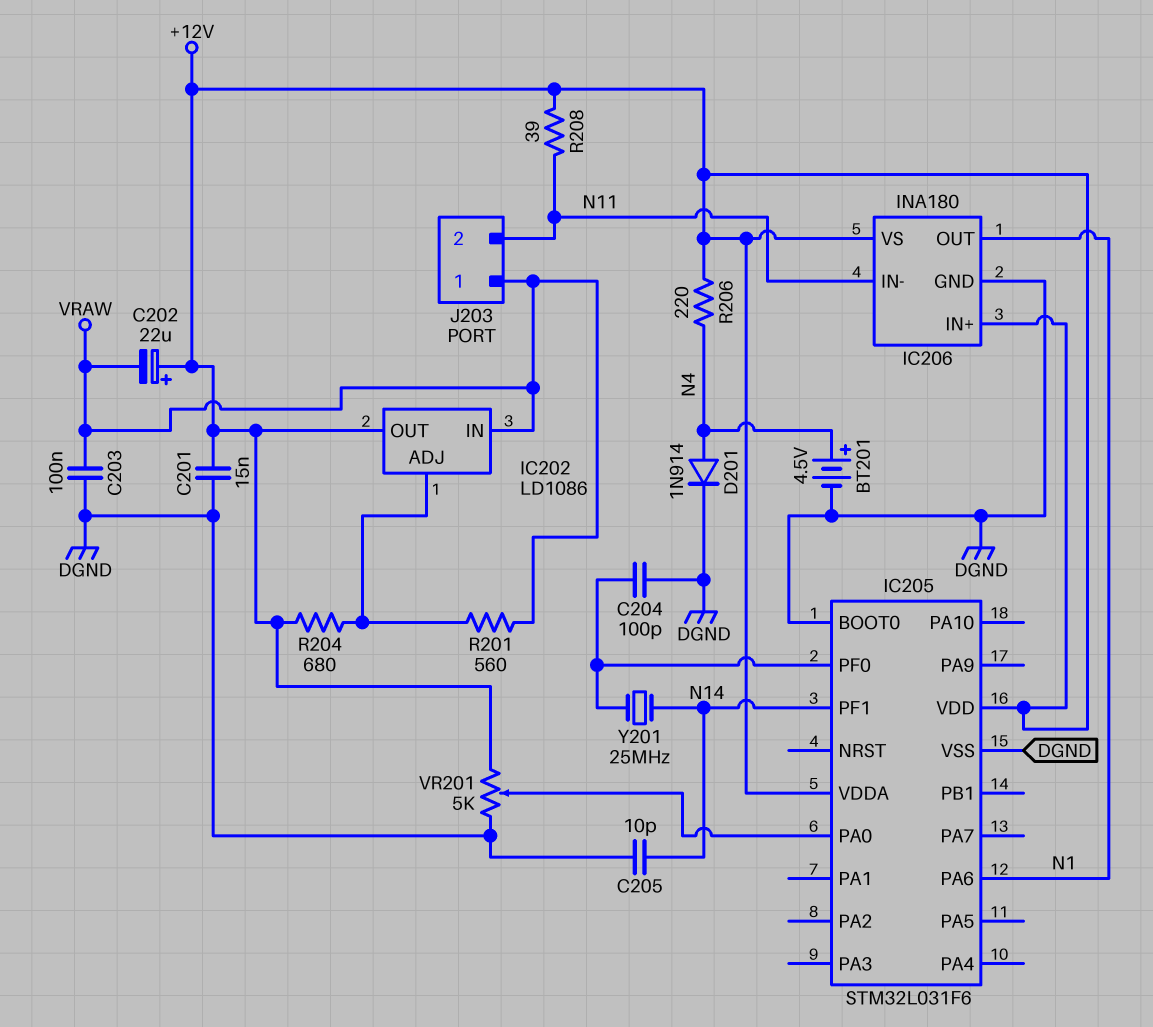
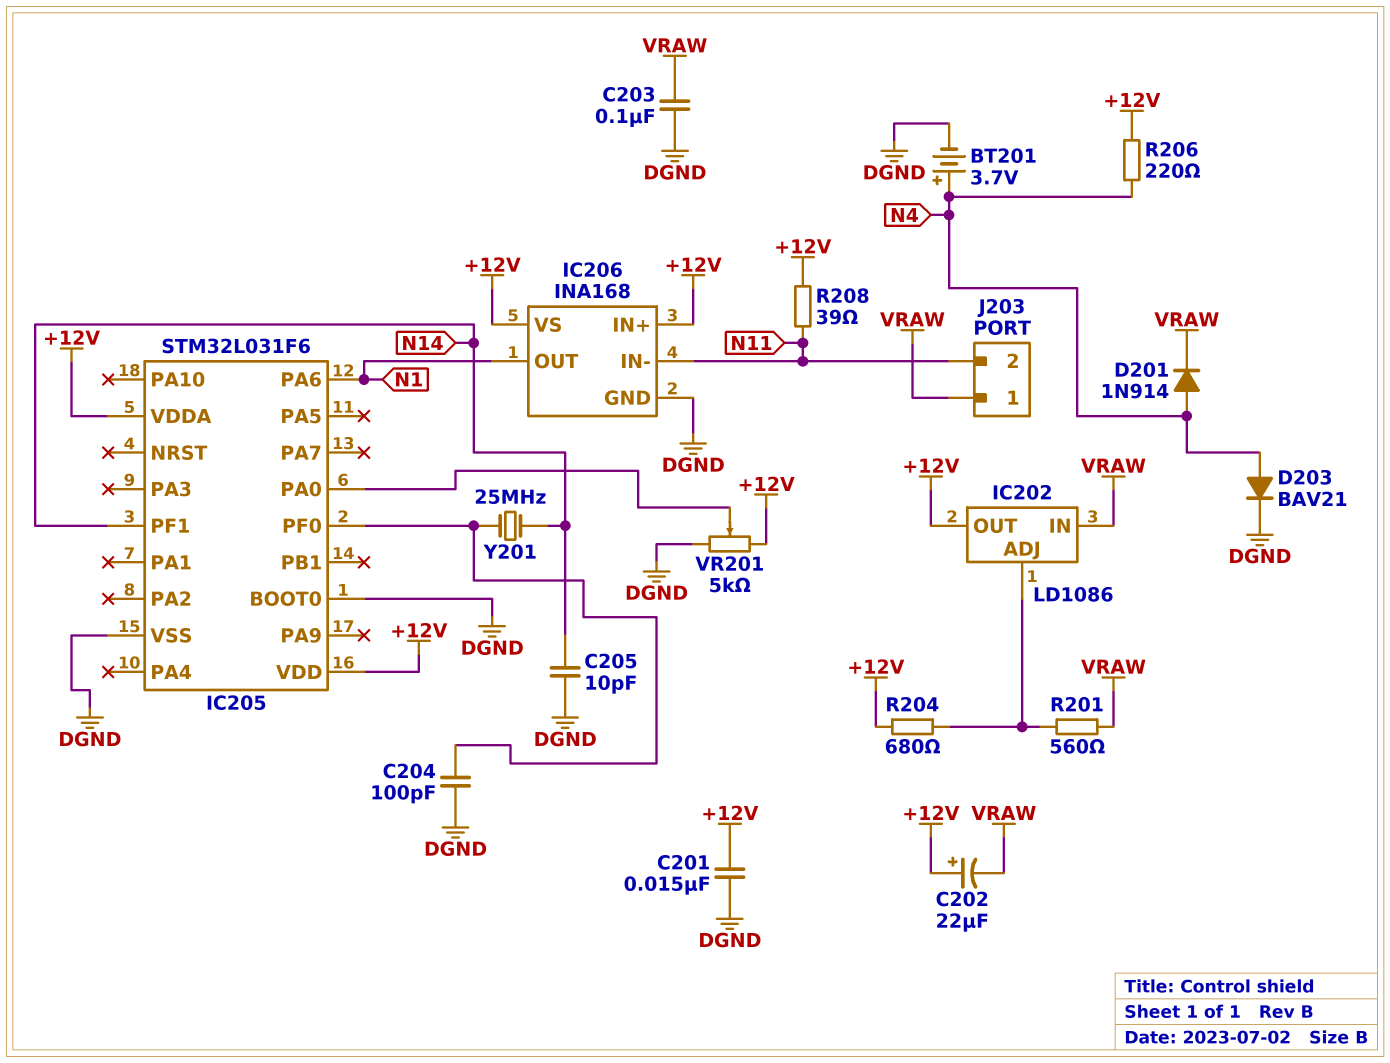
BT201: 4.5V (plus N4, minus DGND) -> 3.7V (plus N4, minus DGND)
D201: diode 1N914 (A N4, K DGND) -> diode 1N914 (A N4, K VRAW)
D203: none -> diode BAV21 (A N4, K DGND)
IC206: INA180 -> INA168

